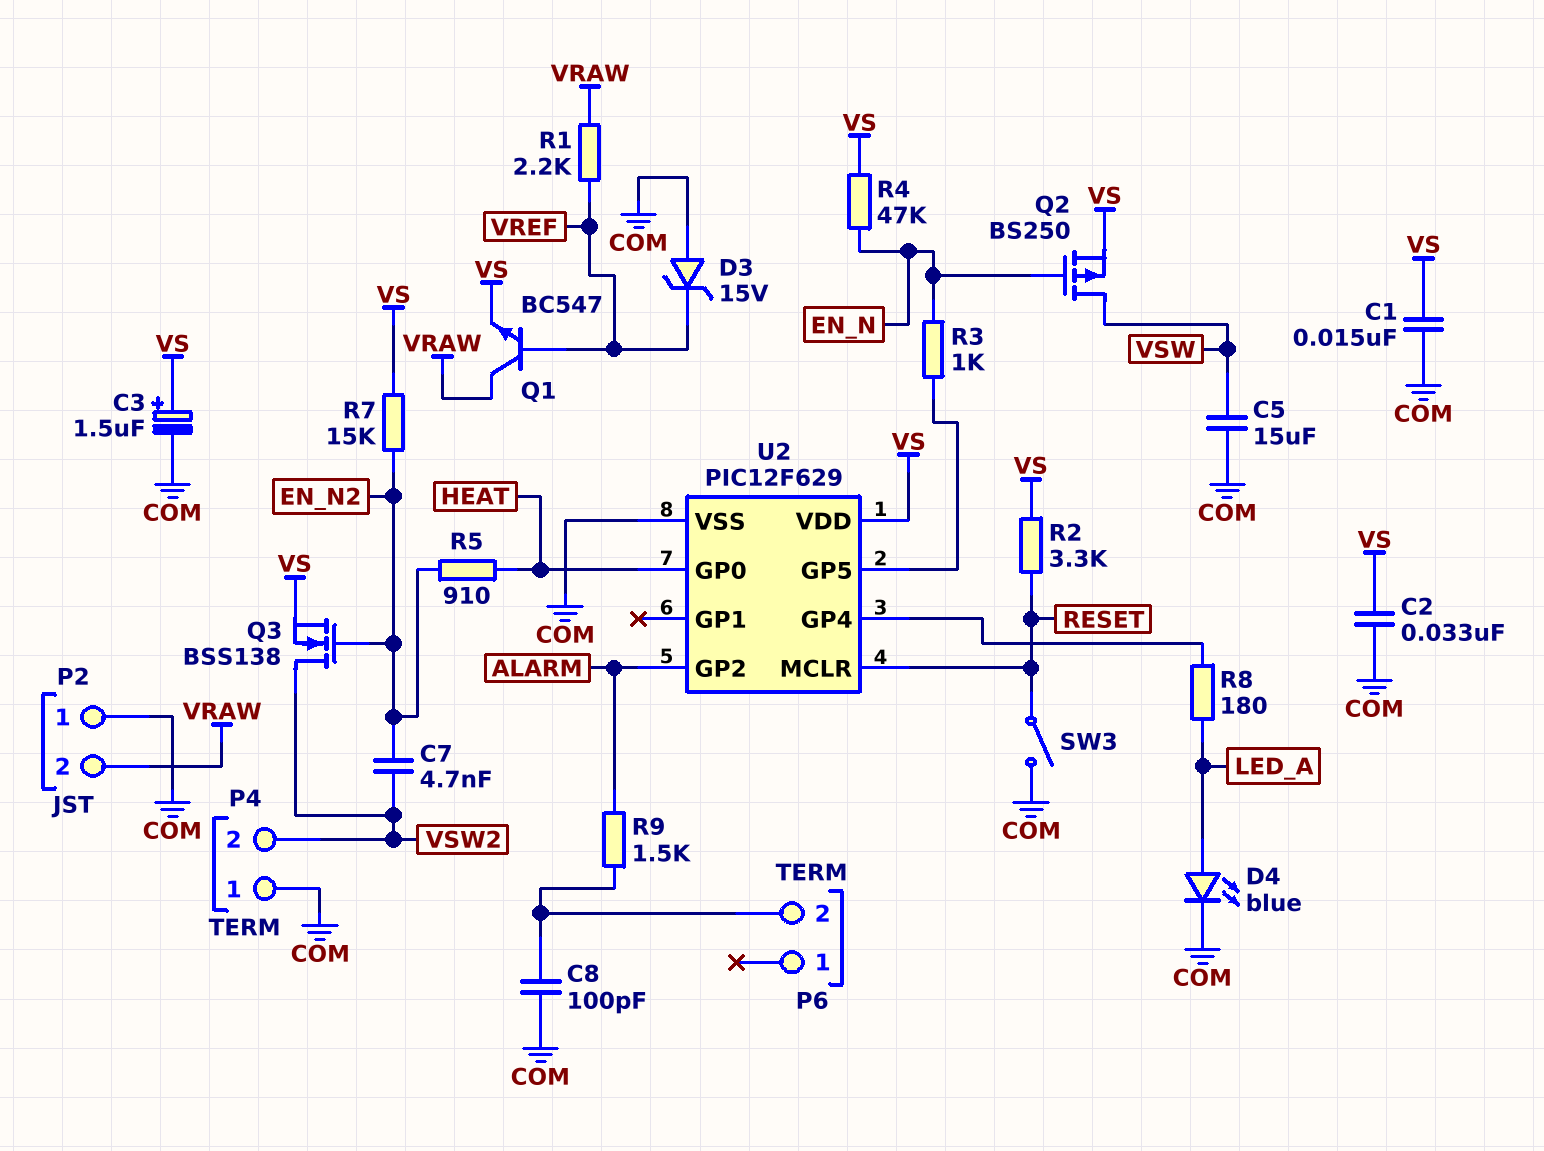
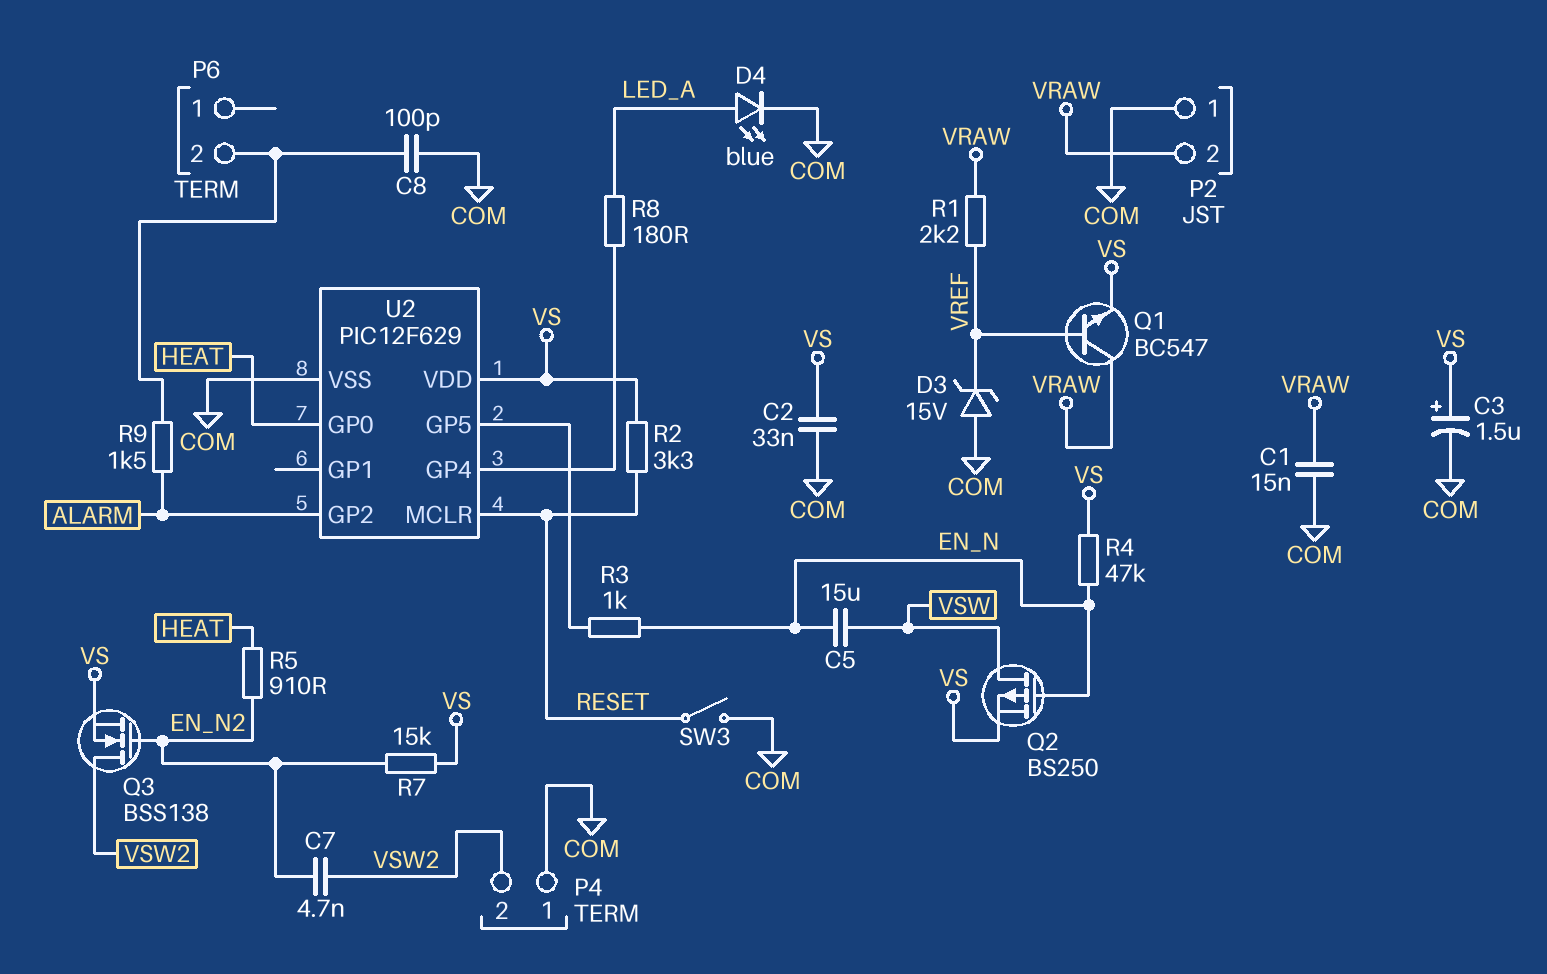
C1: 15nF (COM, VS) -> 15nF (COM, VRAW)
C5: 15uF (COM, VSW) -> 15uF (EN_N, VSW)

